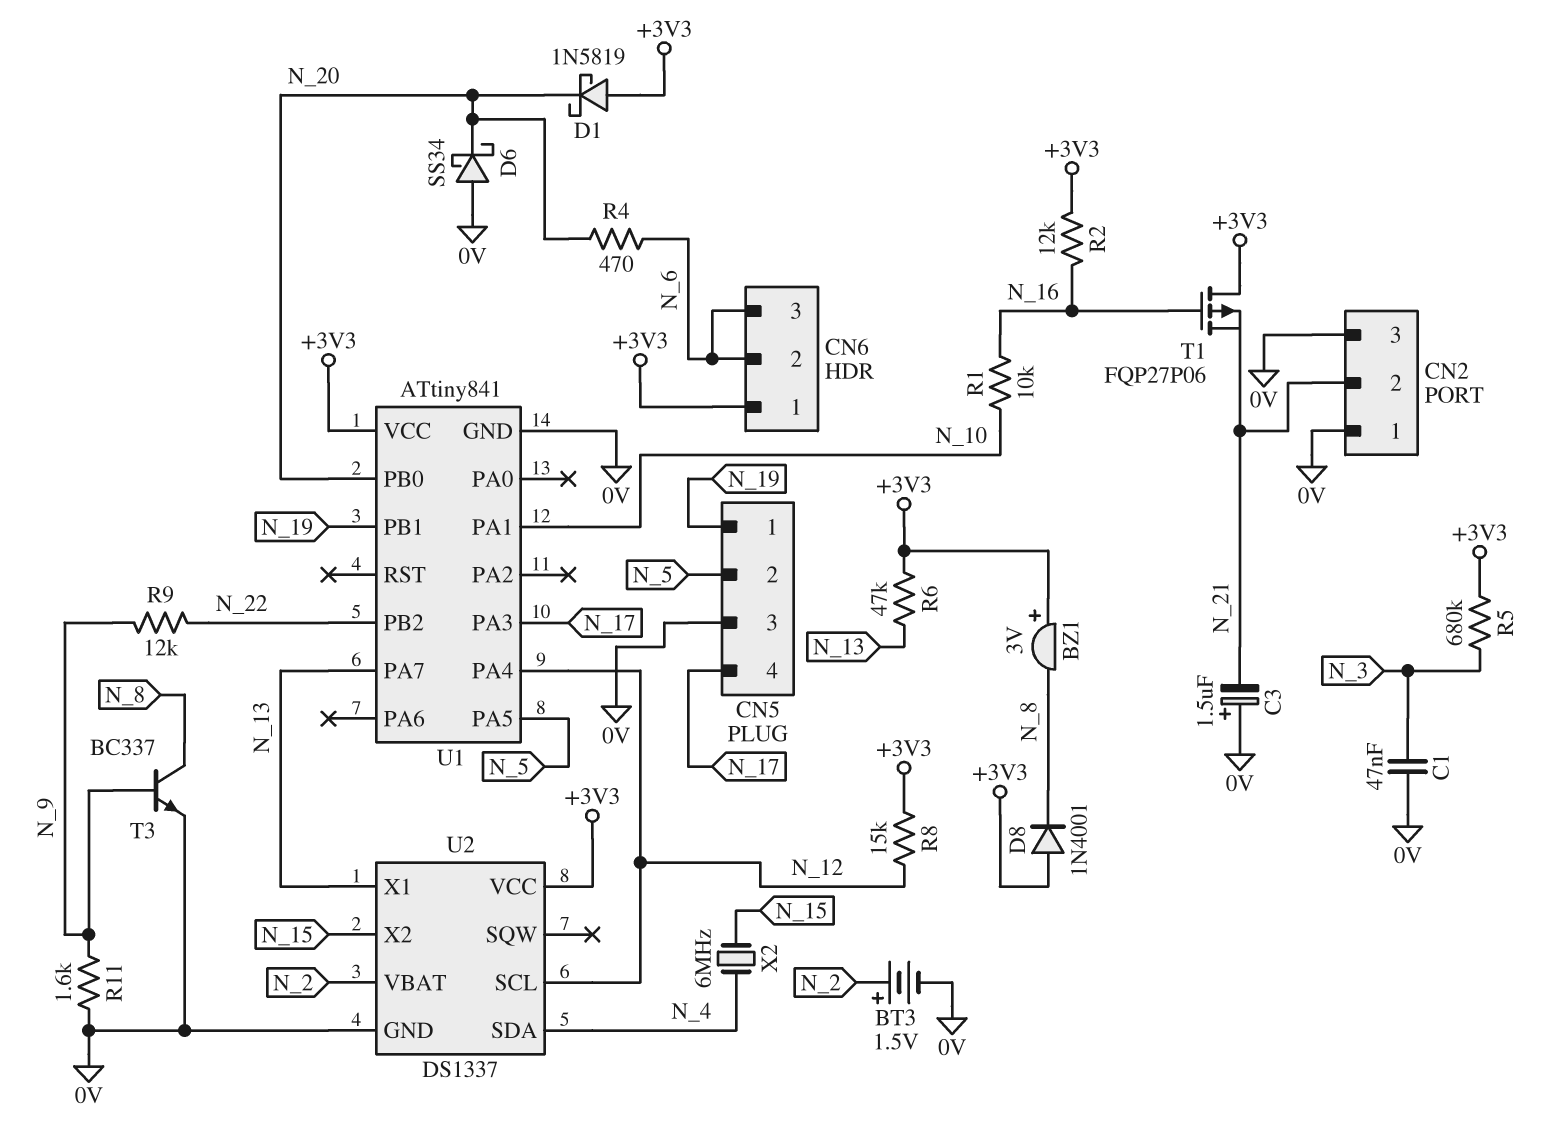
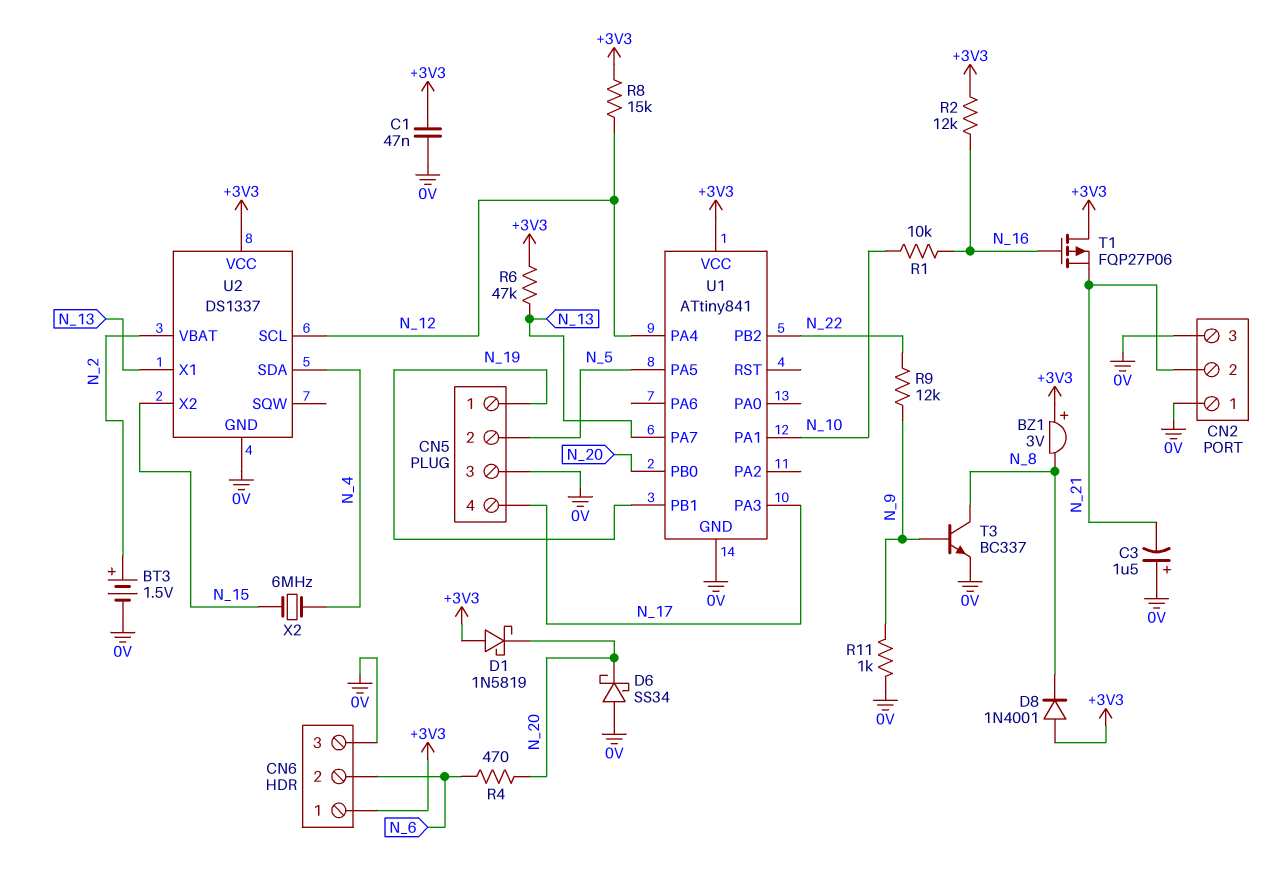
C1: 47nF (0V, N_3) -> 47nF (+3V3, 0V)
CN6 pin 3: N_6 -> 0V
R5: 680k (+3V3, N_3) -> none
R11: 1.6k (0V, N_9) -> 1k (0V, N_9)

